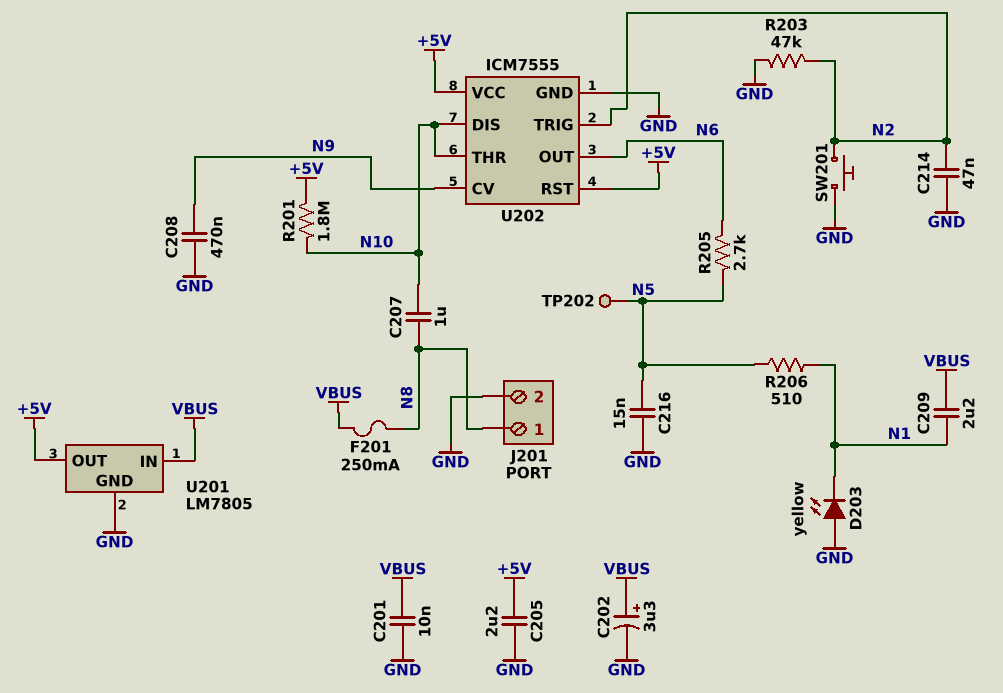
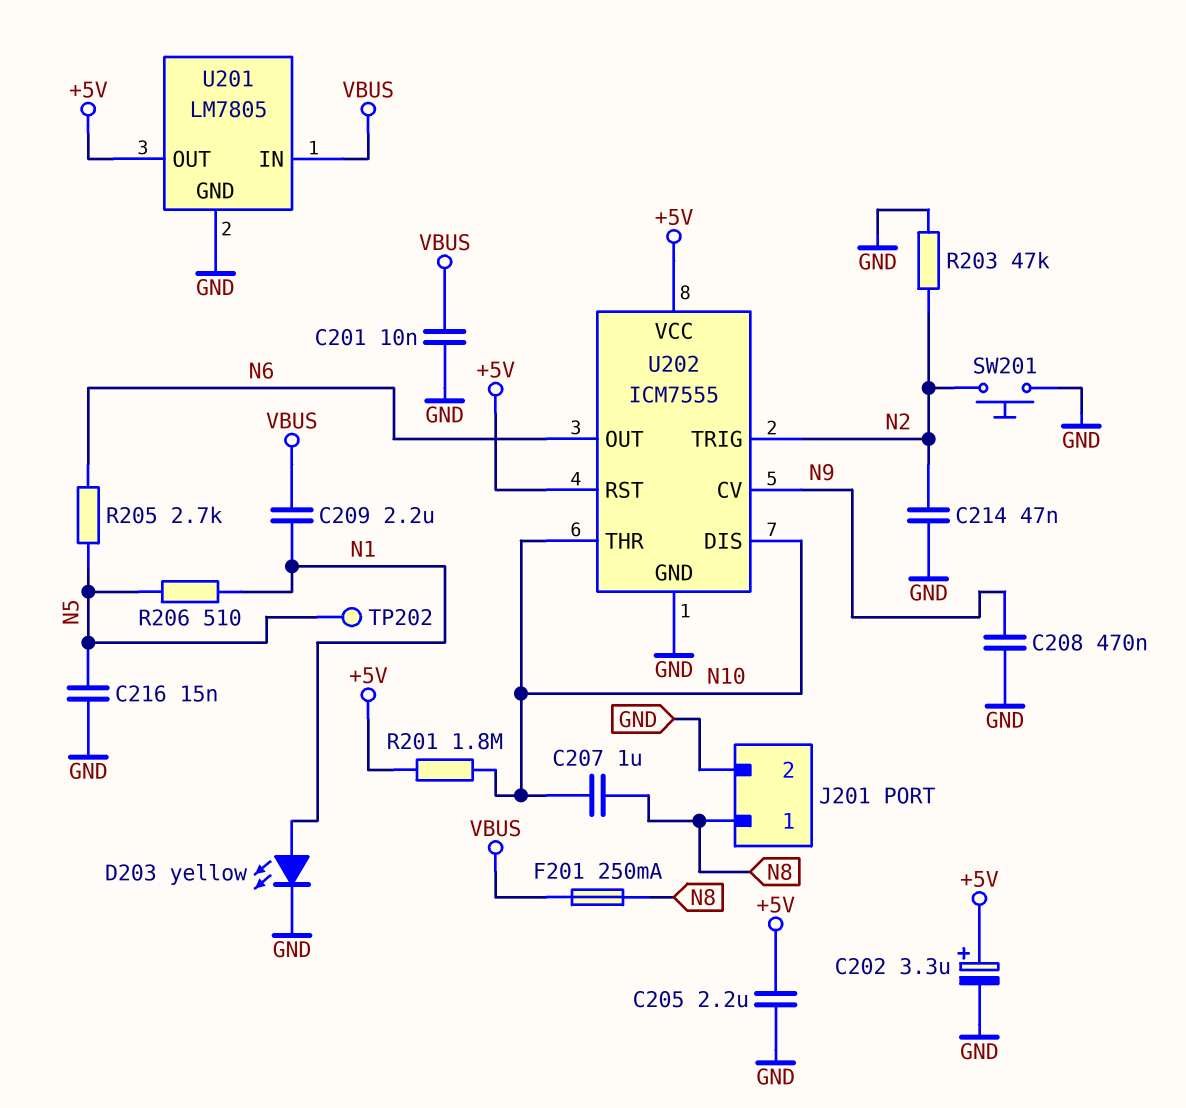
C202: 3.3uF (plus VBUS, minus GND) -> 3.3uF (plus +5V, minus GND)
D203: LED yellow (A GND, K N1) -> LED yellow (A N1, K GND)

